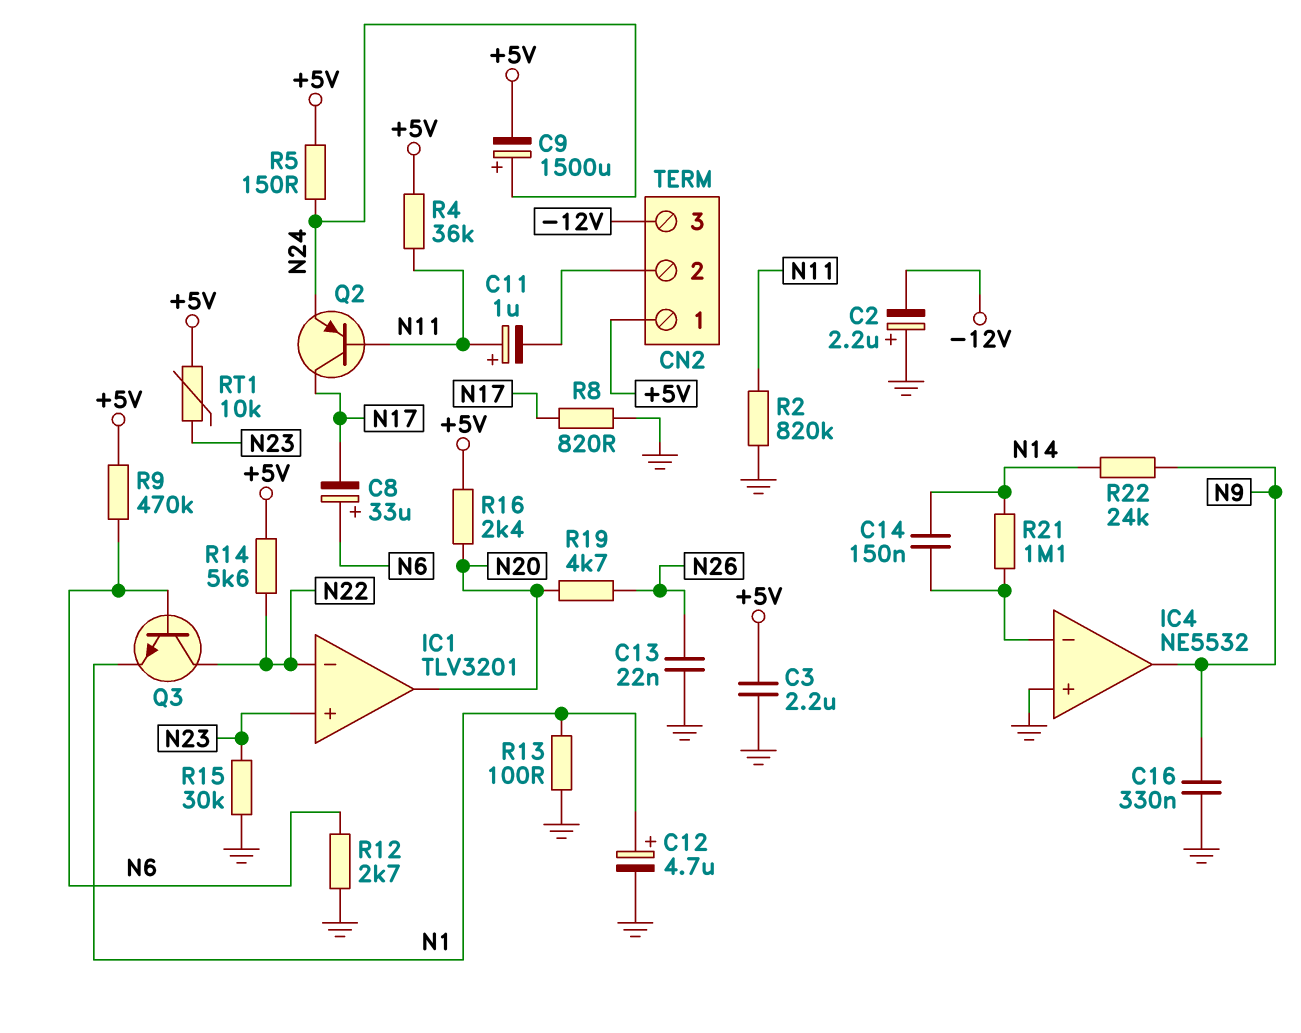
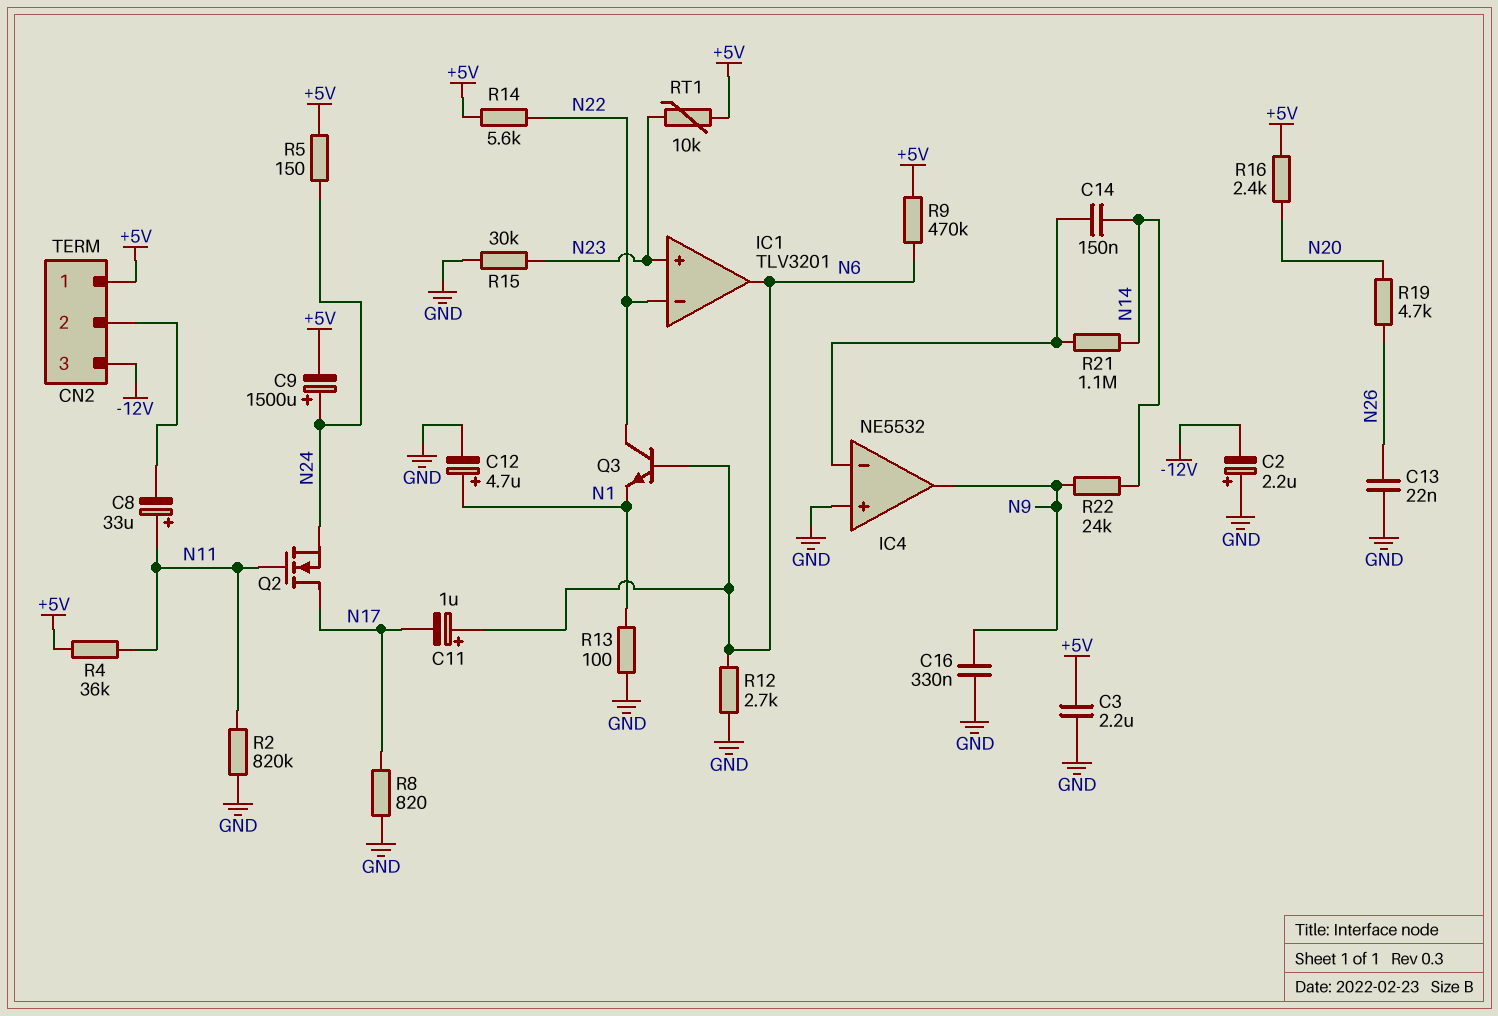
C8: 33uF (plus N6, minus N17) -> 33uF (plus N11, minus CN2/2)
C11: 1uF (plus N11, minus CN2/2) -> 1uF (plus N6, minus N17)
IC1 pin out: N20 -> N6
Q2: PNP (B N11, C N17, E N24) -> NMOS (G N11, D N17, S N24)

